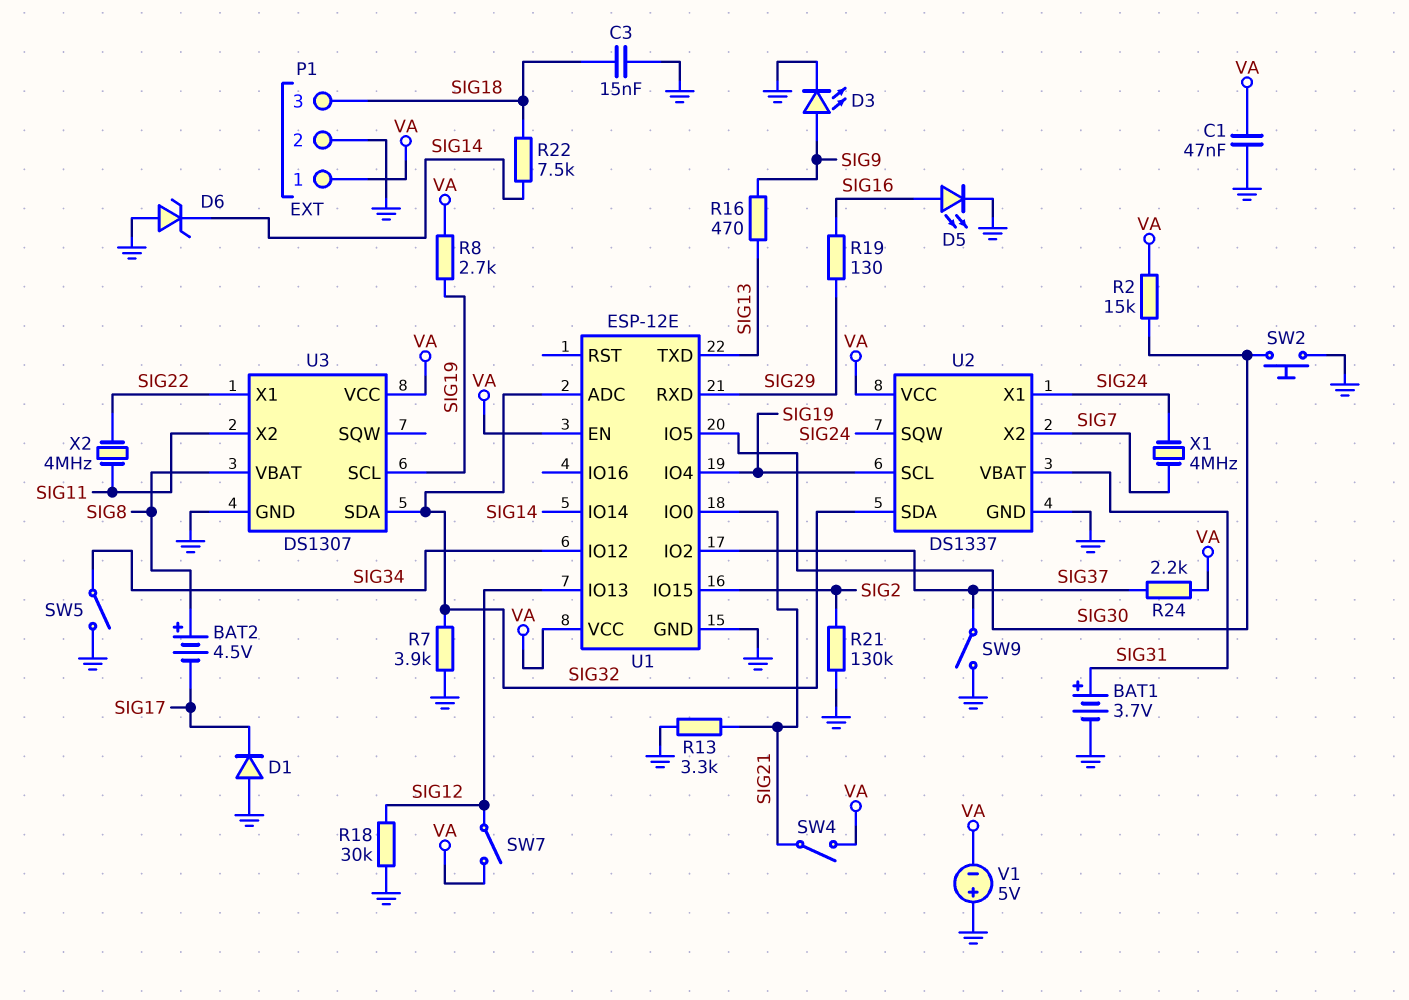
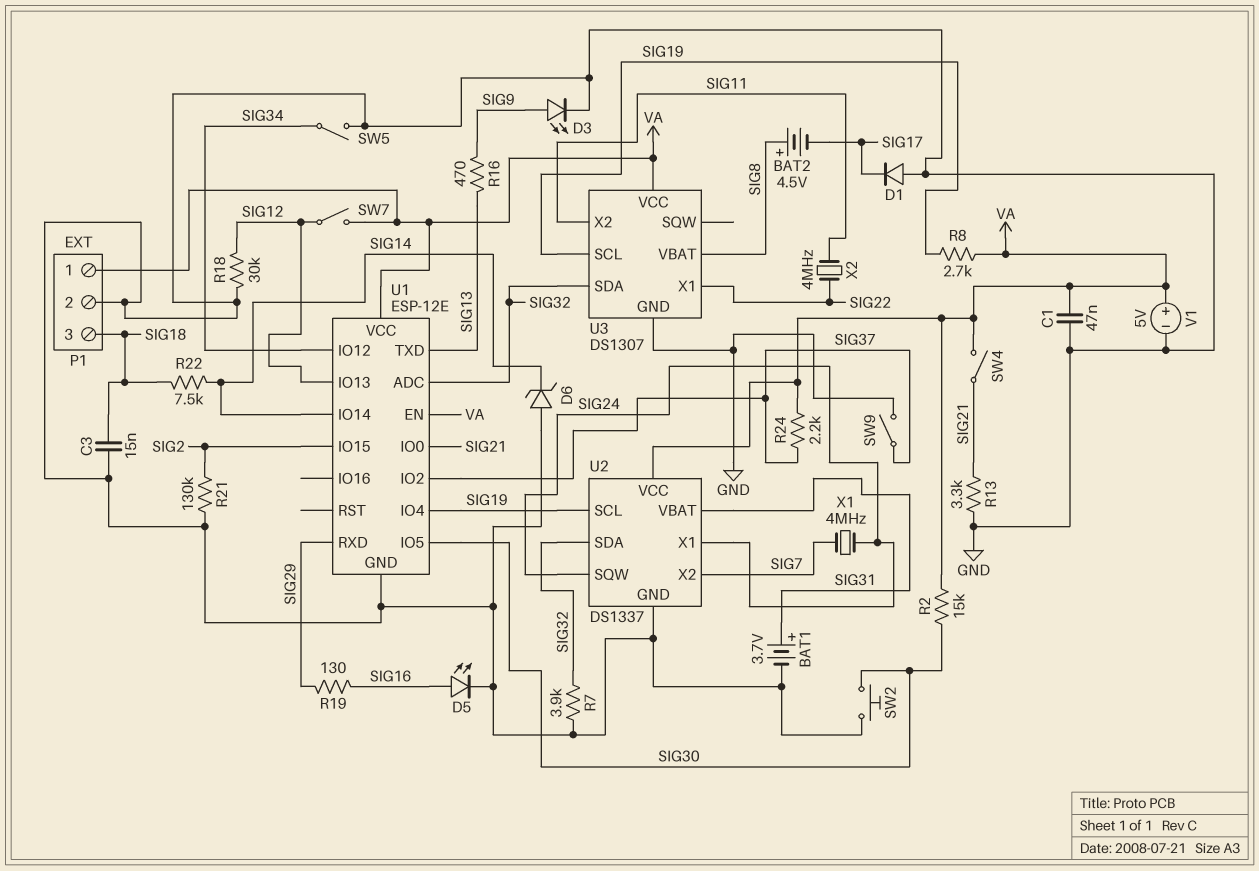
V1: 5V (plus GND, minus VA) -> 5V (plus VA, minus GND)

